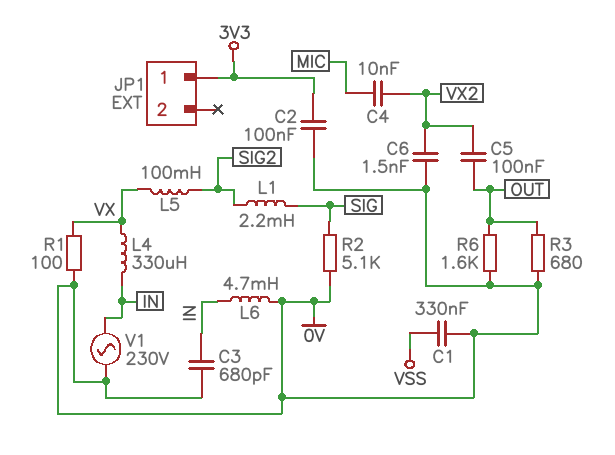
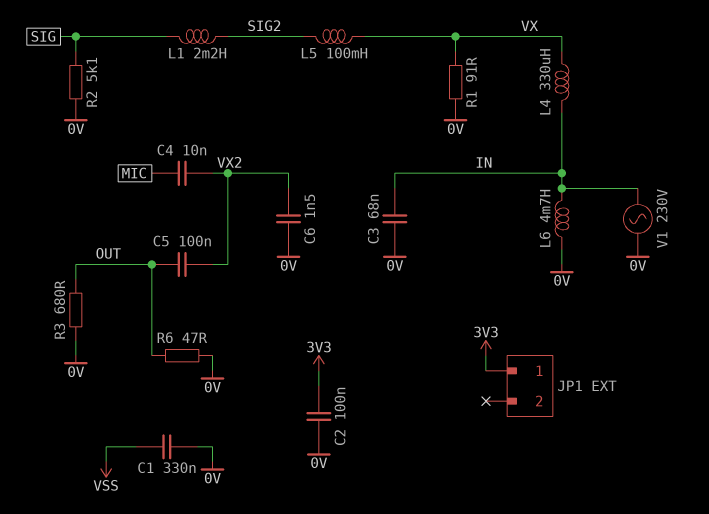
C3: 680pF (0V, IN) -> 68nF (0V, IN)
R1: 100 (0V, VX) -> 91 (0V, VX)
R6: 1.6k (0V, OUT) -> 47 (0V, OUT)

